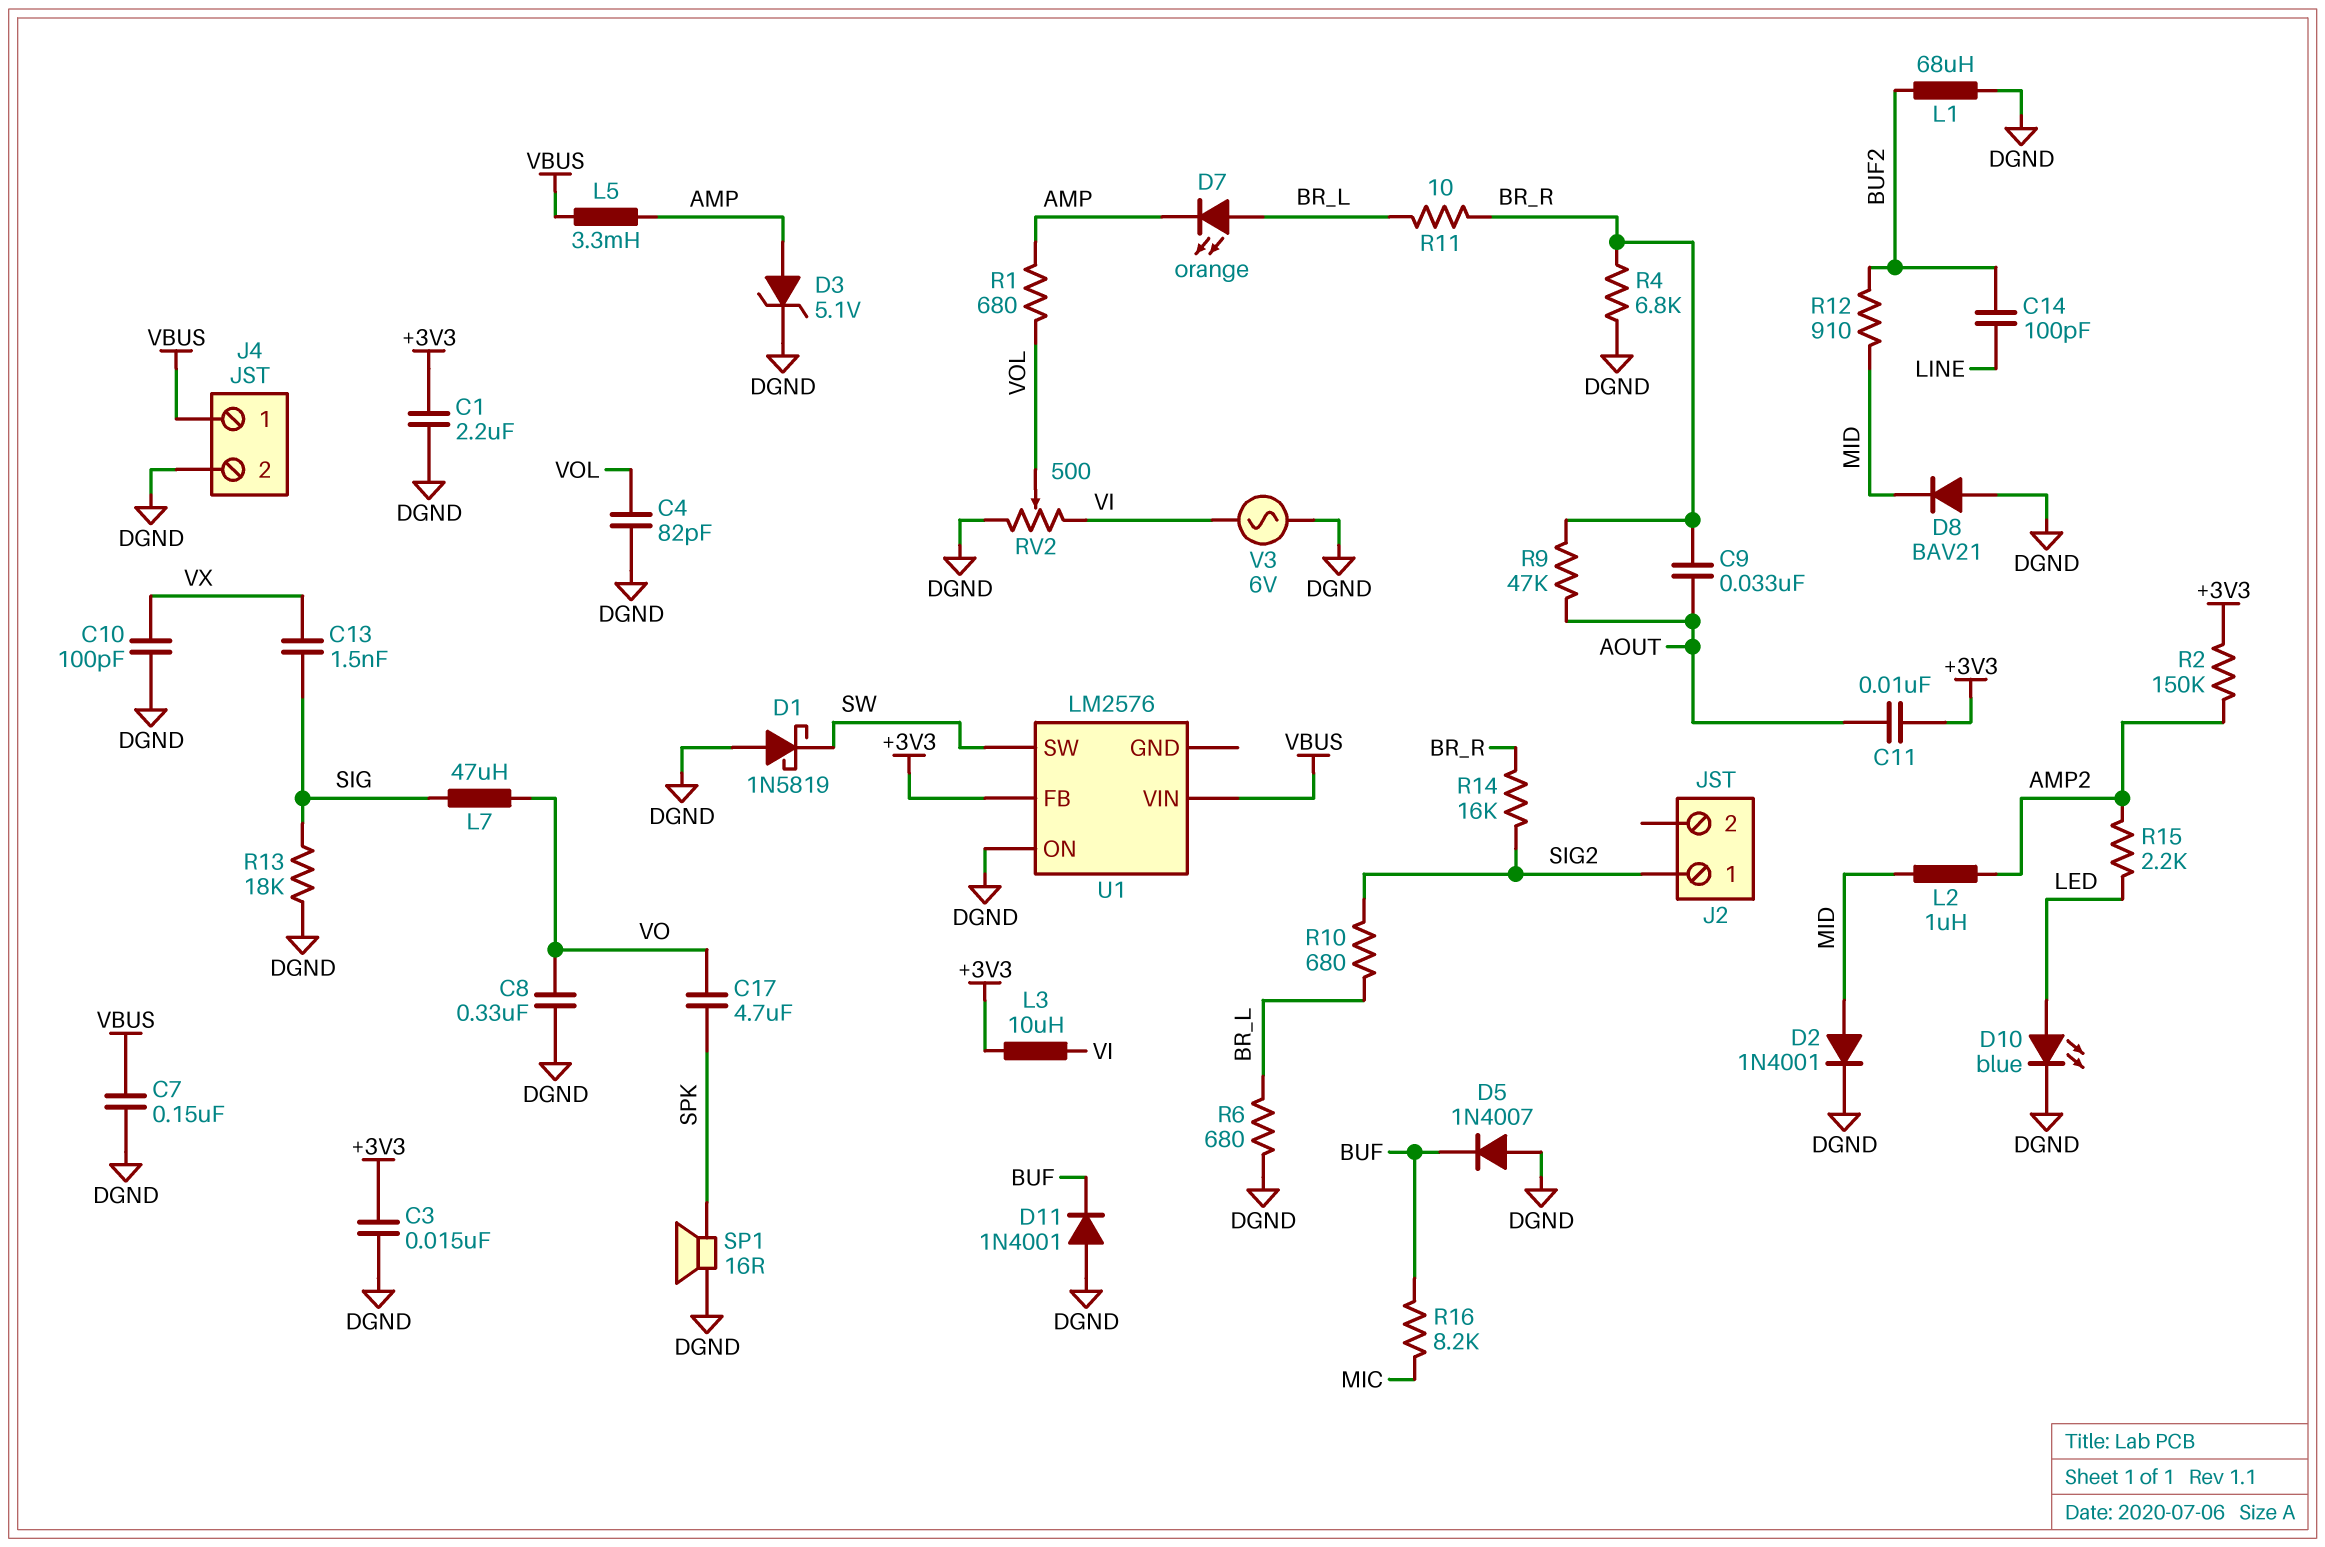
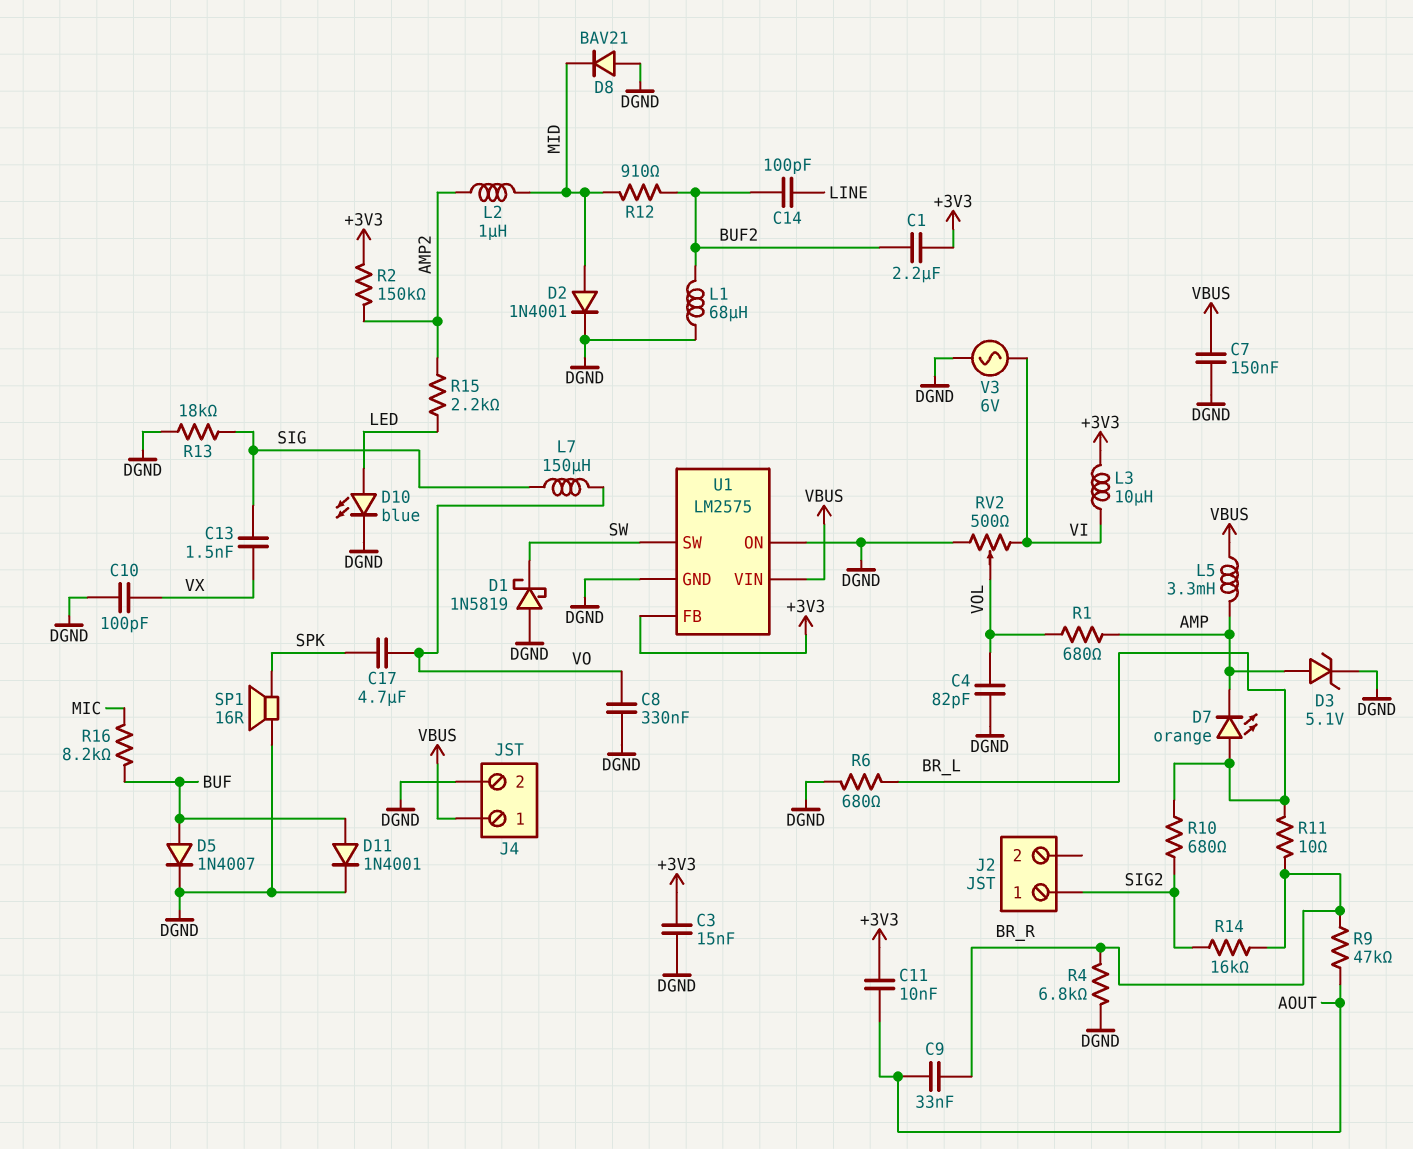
C1: 2.2uF (+3V3, DGND) -> 2.2uF (+3V3, BUF2)
D5: diode 1N4007 (A DGND, K BUF) -> diode 1N4007 (A BUF, K DGND)
D11: diode 1N4001 (A DGND, K BUF) -> diode 1N4001 (A BUF, K DGND)
L7: 47uH (SIG, VO) -> 150uH (SIG, VO)
U1: LM2576 -> LM2575
U1 pin GND: none -> DGND

